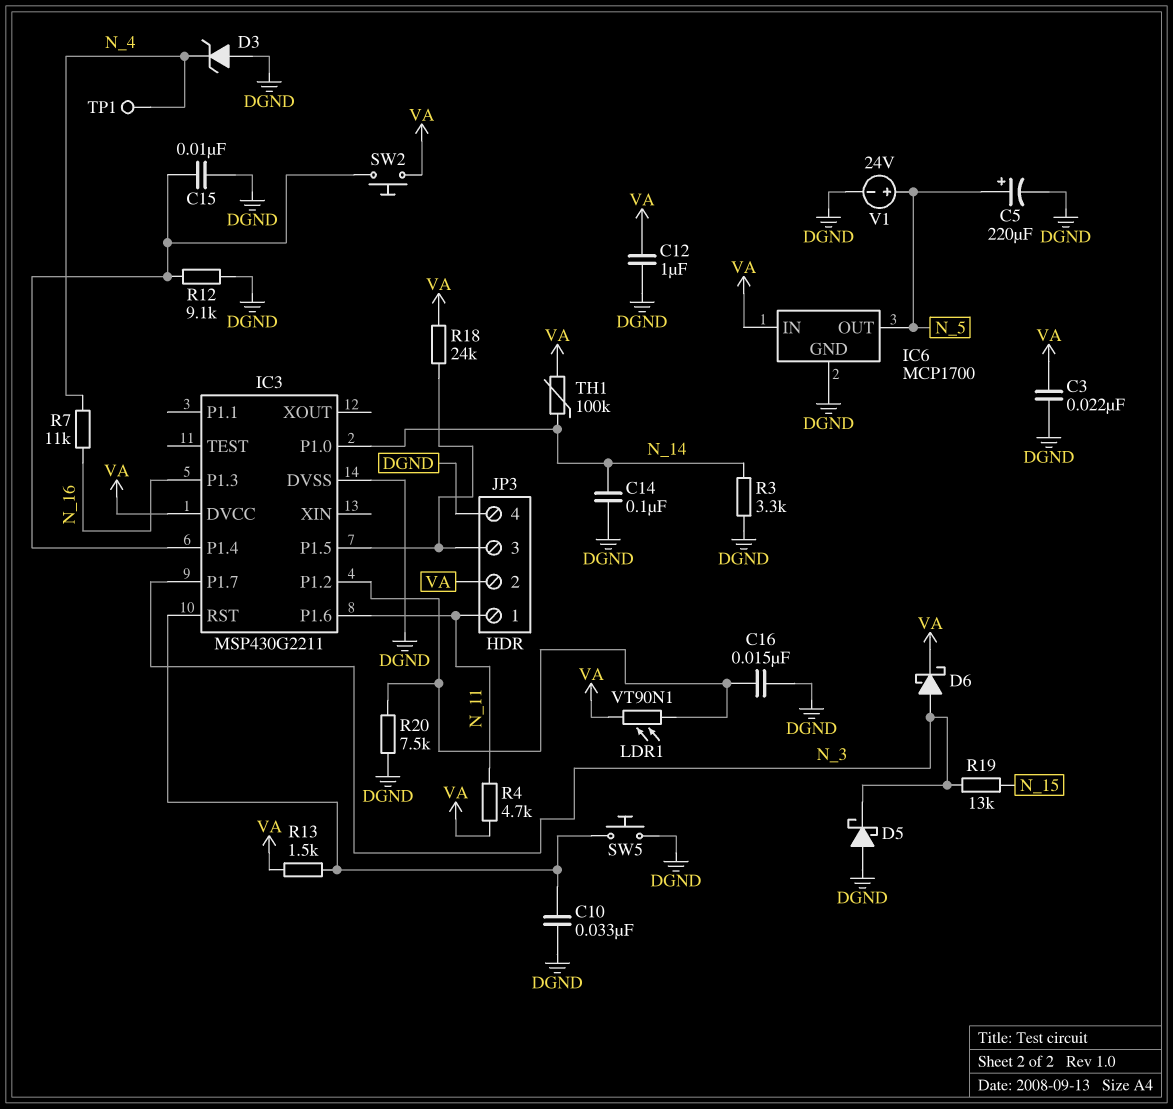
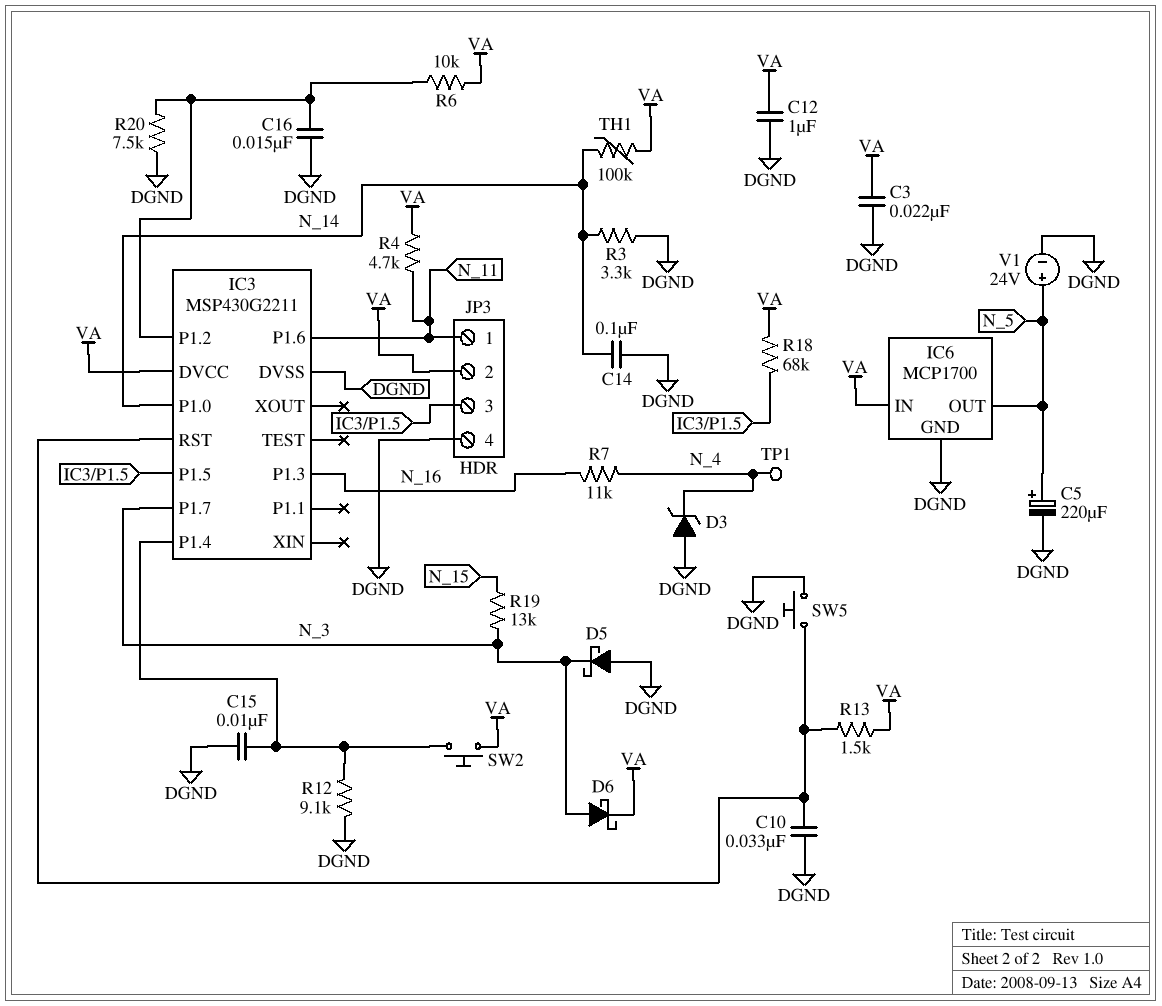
LDR1: VT90N1 (IC3/P1.2, VA) -> none
R6: none -> 10k (IC3/P1.2, VA)
R18: 24k (IC3/P1.5, VA) -> 68k (IC3/P1.5, VA)

